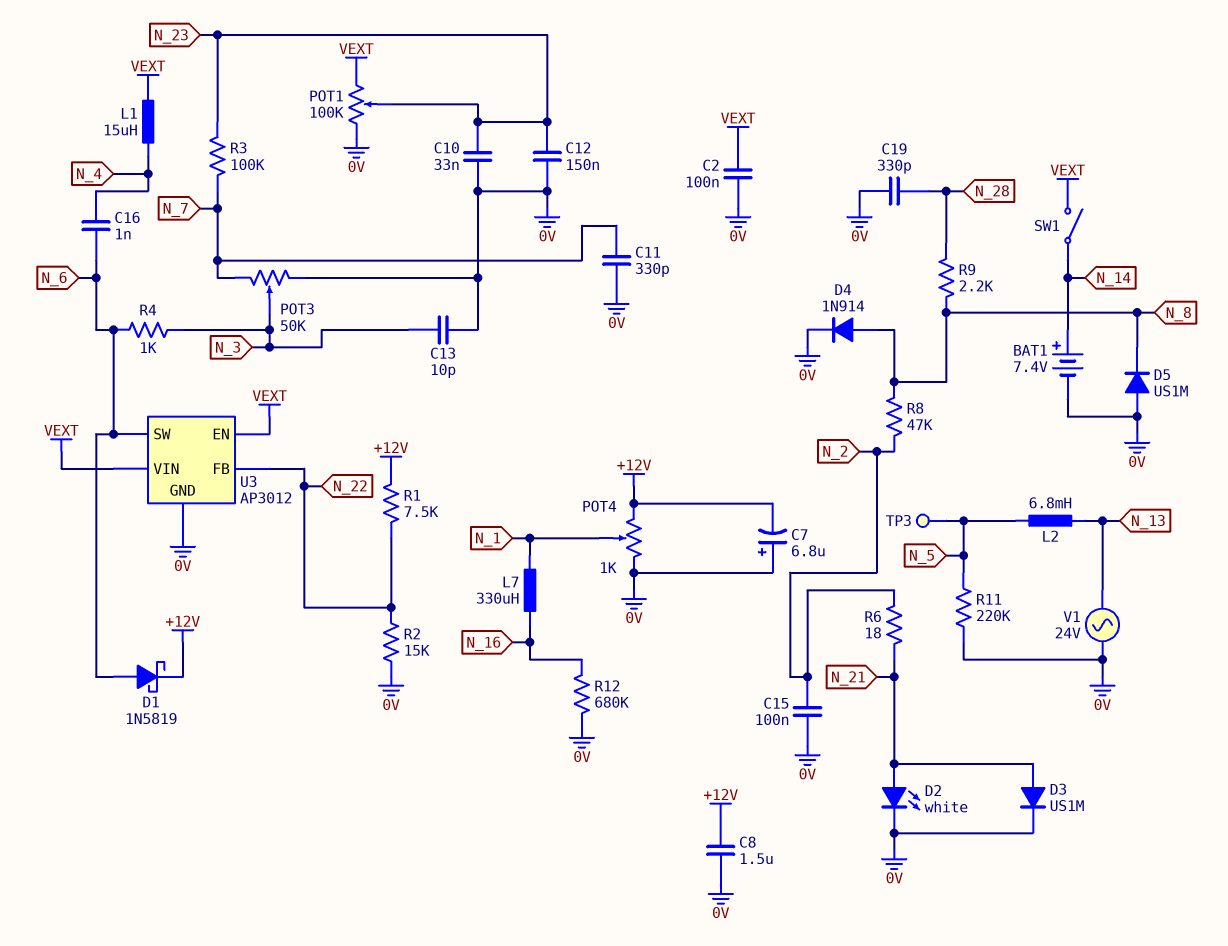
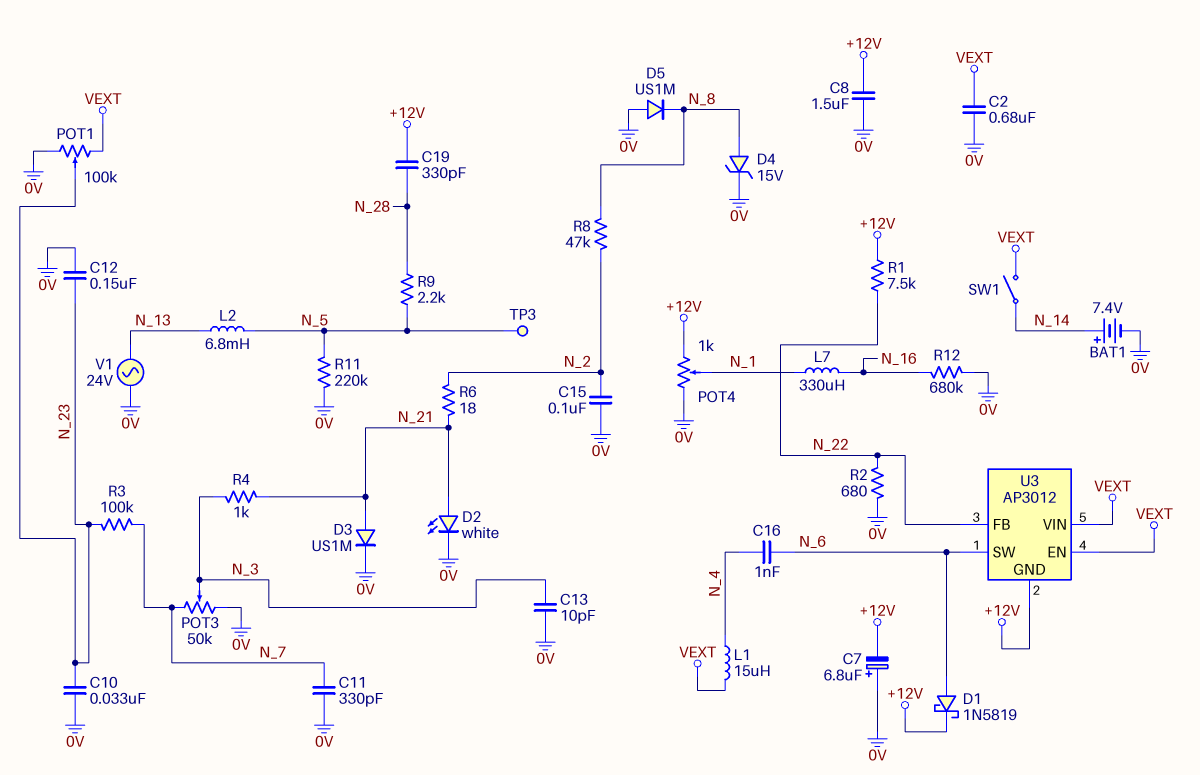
C2: 100nF (0V, VEXT) -> 680nF (0V, VEXT)
C19: 330pF (0V, N_28) -> 330pF (+12V, N_28)
D4: diode 1N914 (A N_8, K 0V) -> zener 15V (A N_8, K 0V)
R2: 15k (0V, N_22) -> 680 (0V, N_22)
R4: 1k (N_3, N_6) -> 1k (N_3, N_21)
R9: 2.2k (N_8, N_28) -> 2.2k (N_5, N_28)
U3 pin GND: 0V -> +12V

